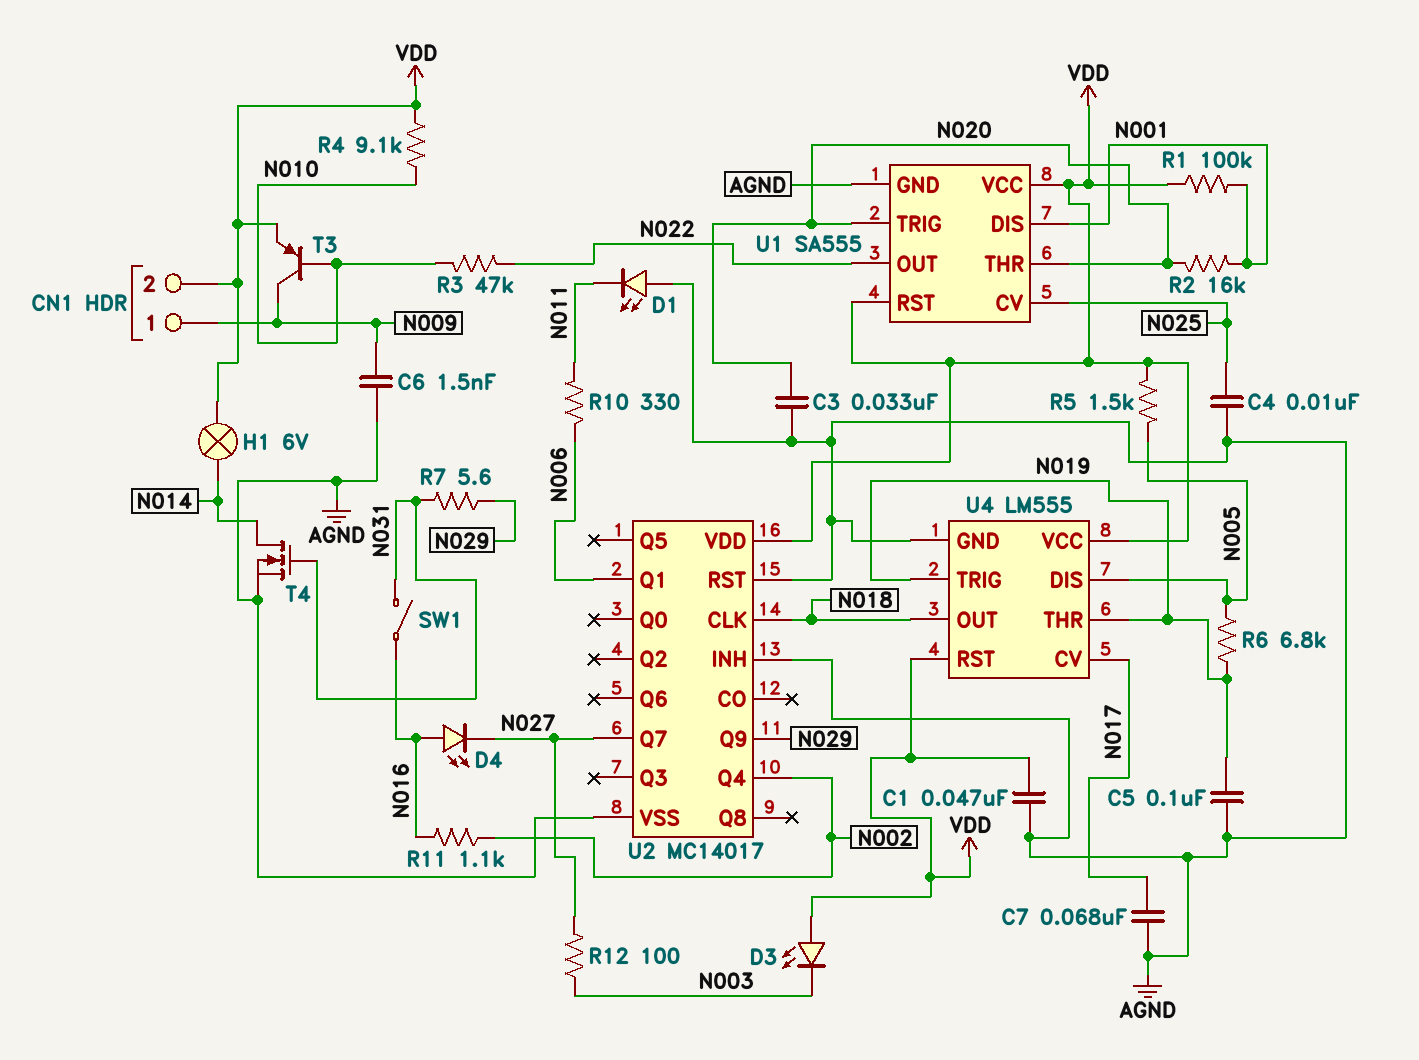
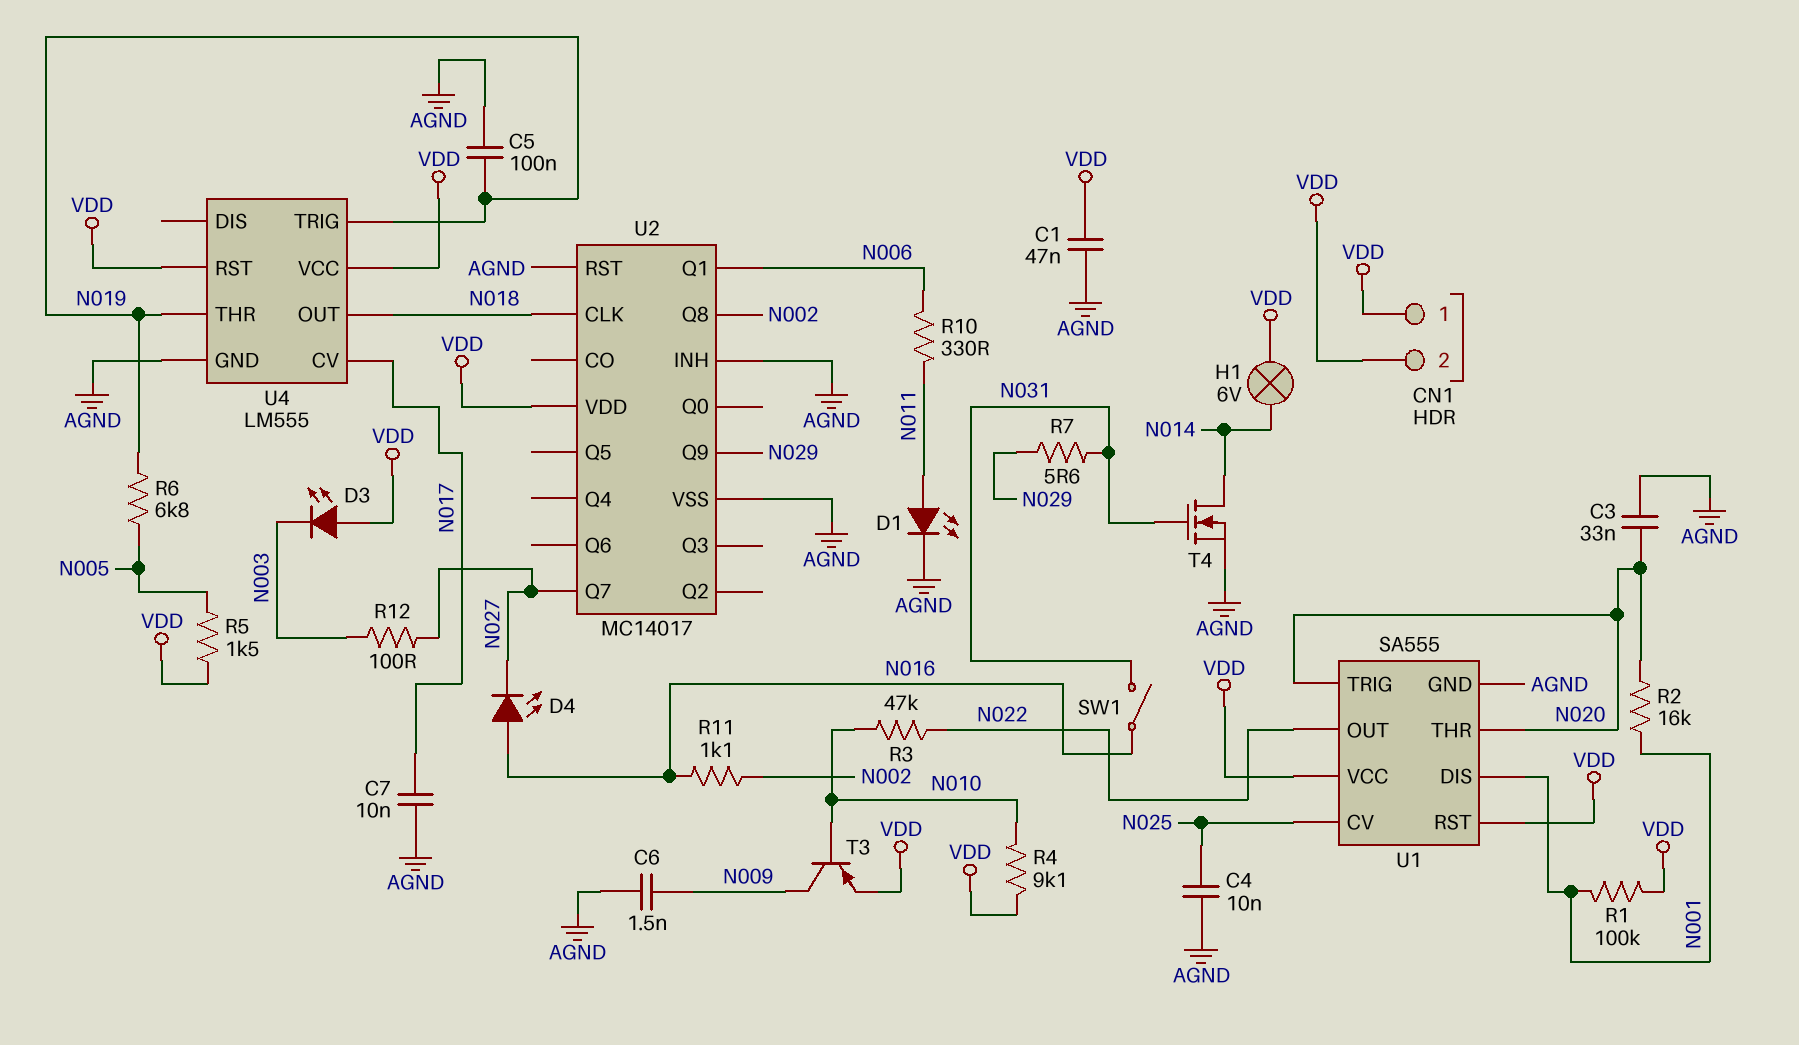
C7: 68nF (AGND, N017) -> 10nF (AGND, N017)
CN1 pin 1: N009 -> VDD
D1: LED (A AGND, K N011) -> LED (A N011, K AGND)
U2 pin Q4: N002 -> none
U2 pin Q8: none -> N002
U4 pin DIS: N005 -> none

